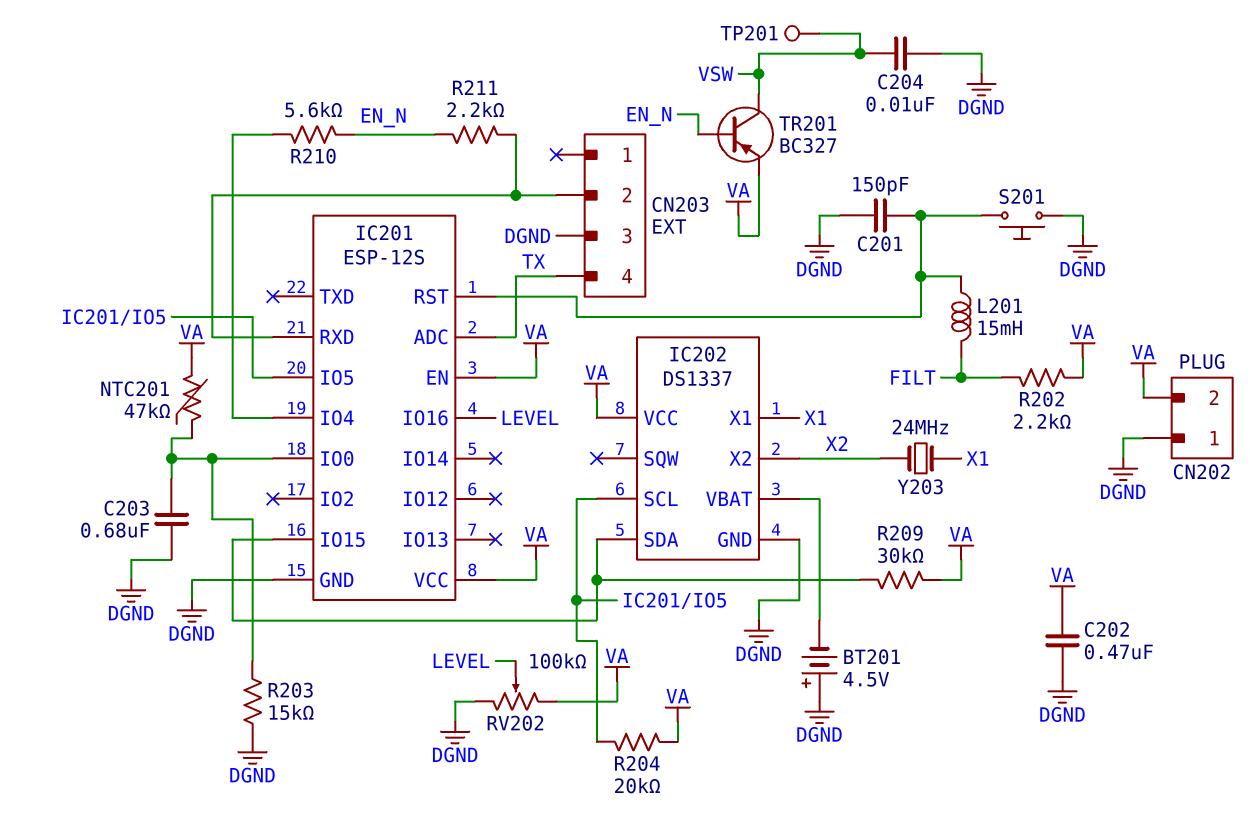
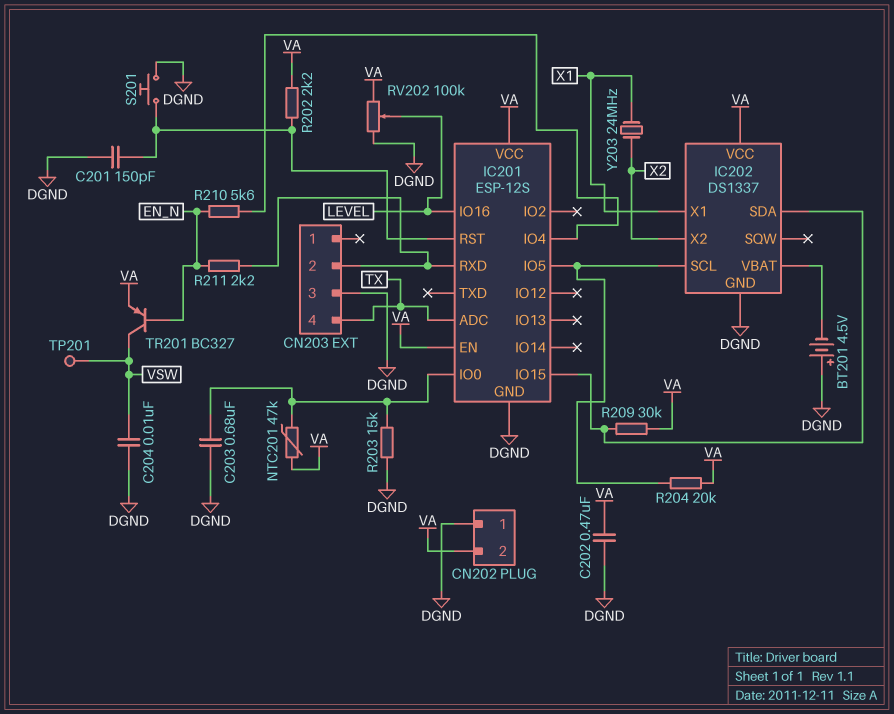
L201: 15mH (FILT, IC201/RST) -> none
R202: 2.2k (FILT, VA) -> 2.2k (IC201/RST, VA)

